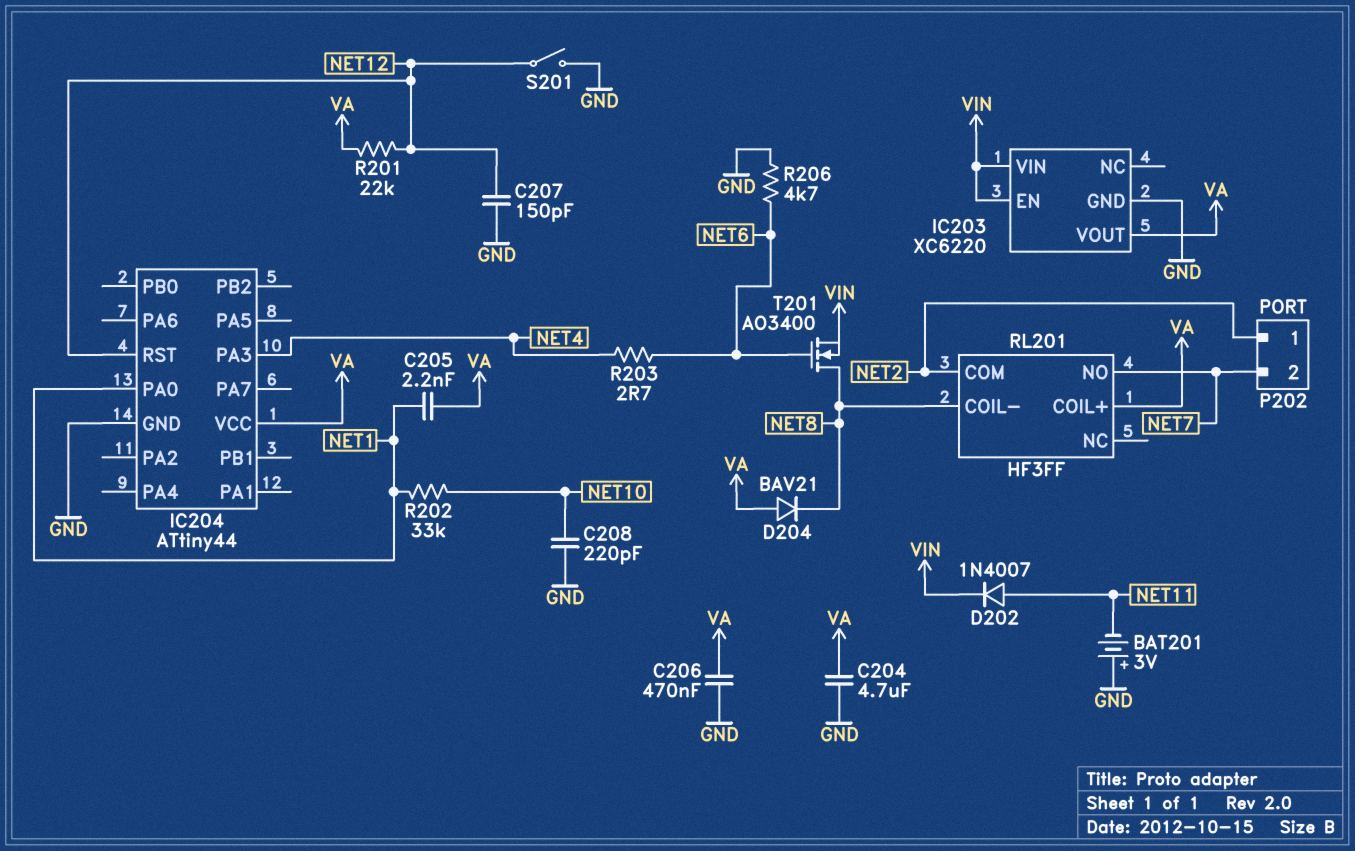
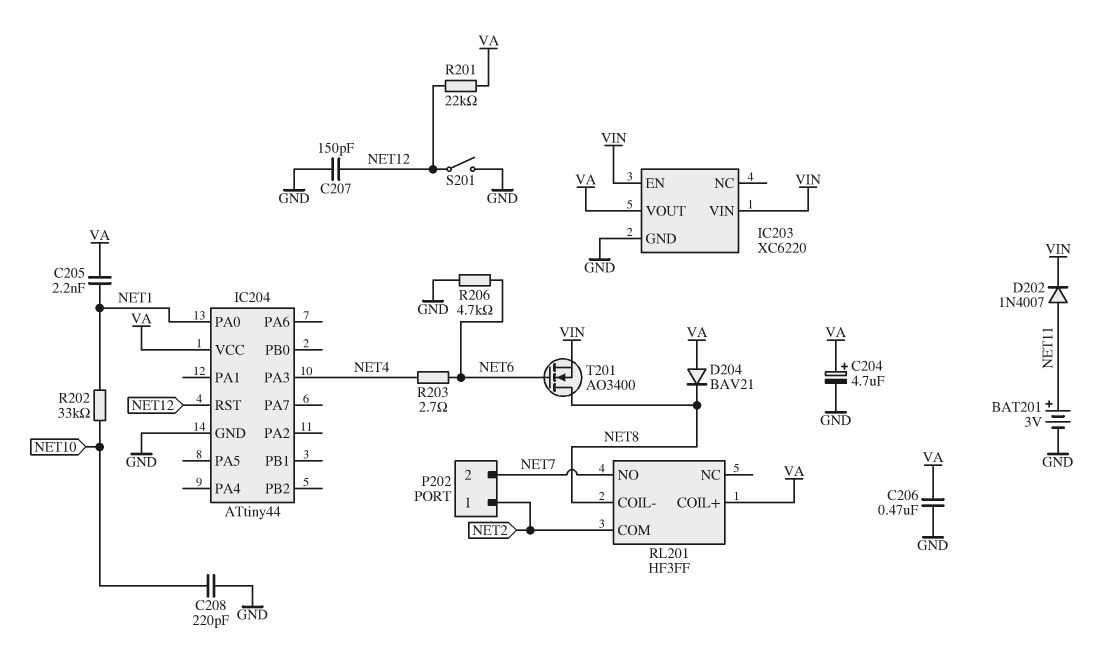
BAT201: 3V (plus GND, minus NET11) -> 3V (plus NET11, minus GND)
C204: 4.7uF (GND, VA) -> 4.7uF (plus VA, minus GND)

